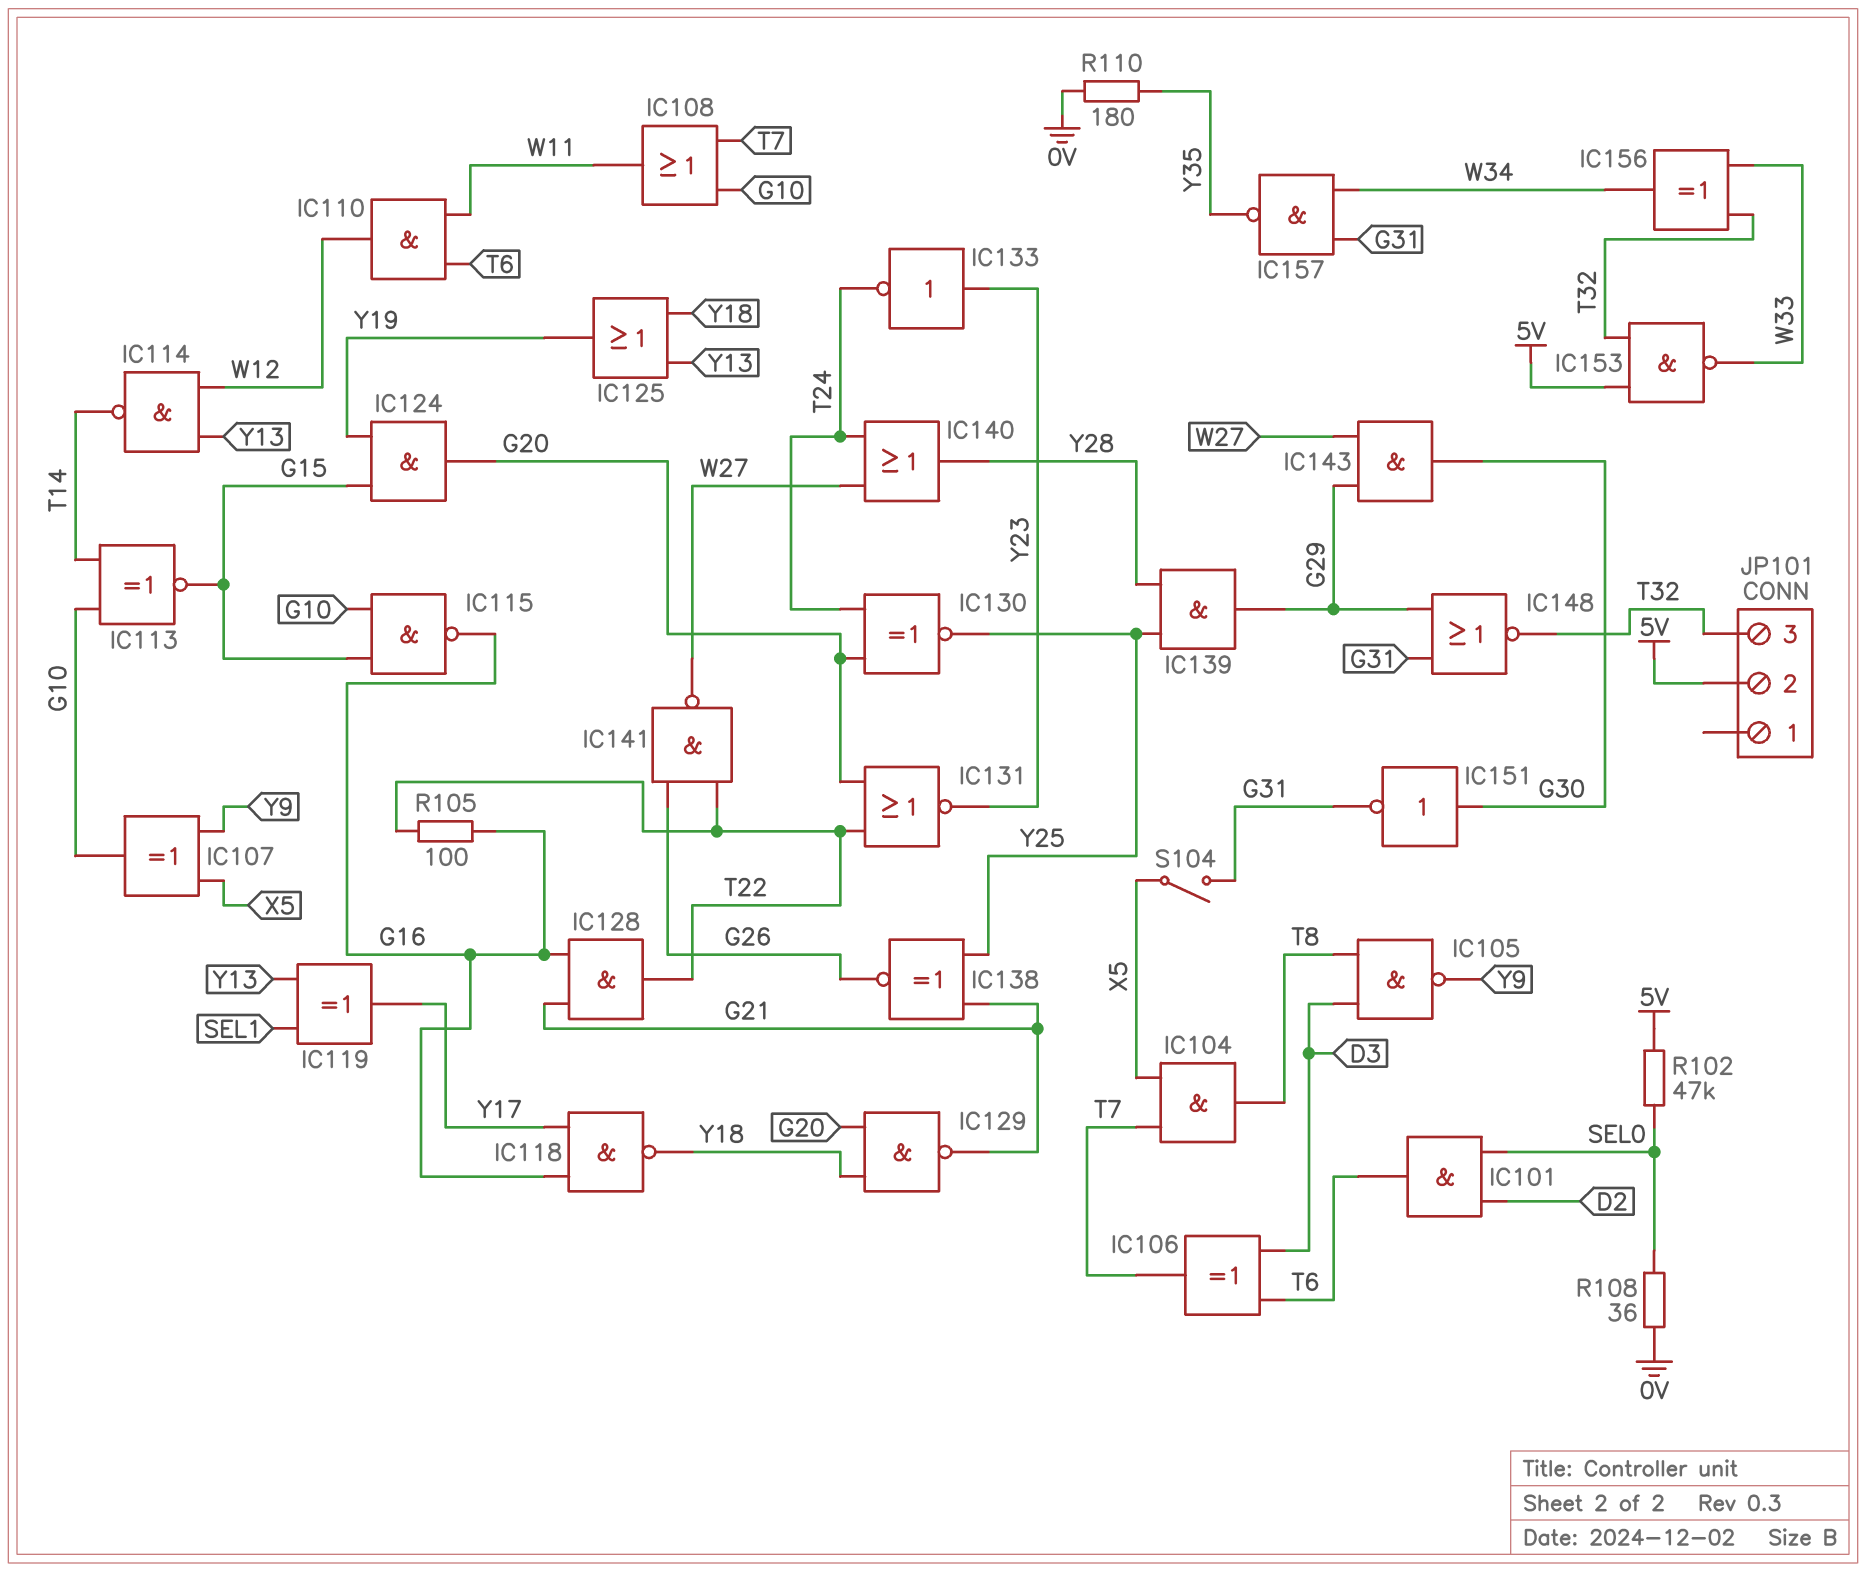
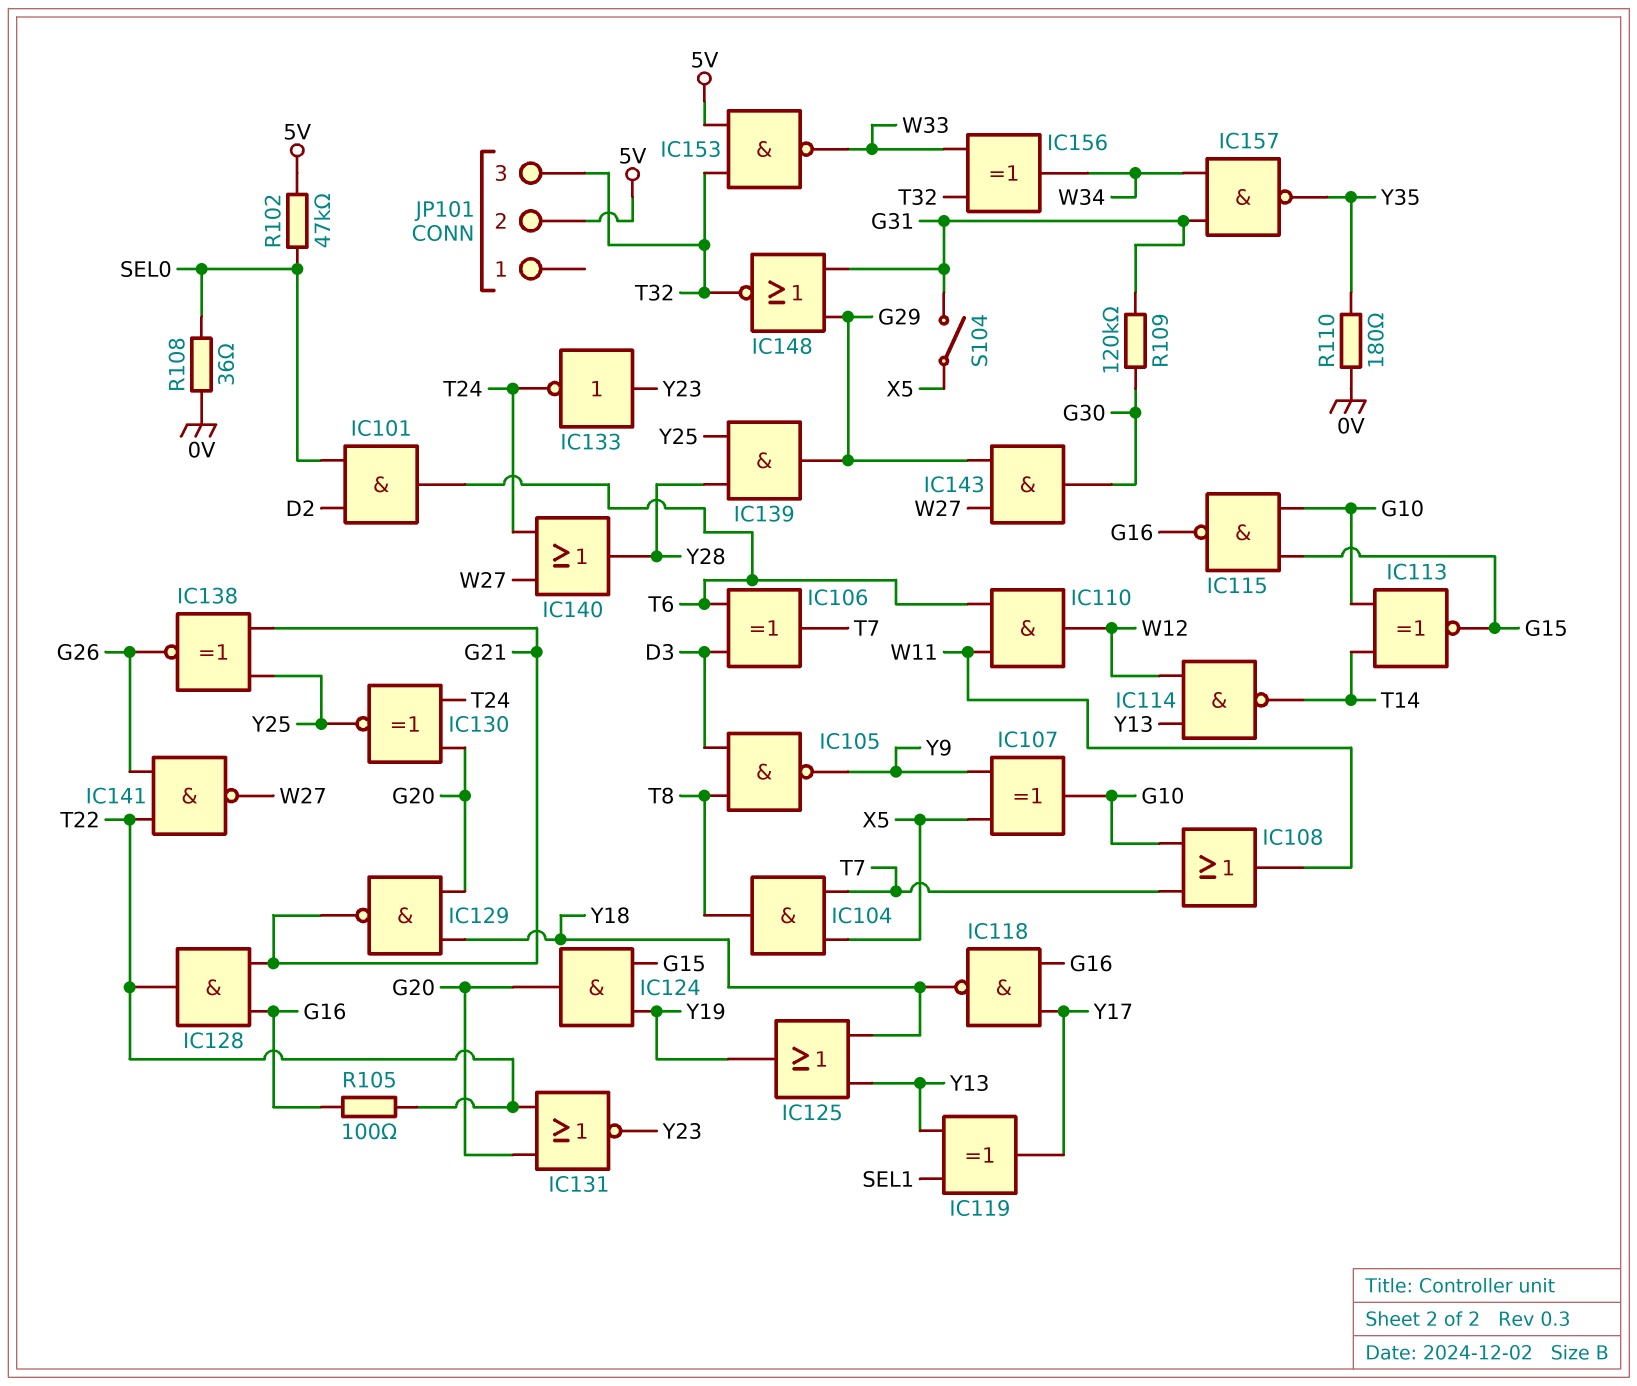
IC151: NOT (in G30, out G31) -> none
R109: none -> 120k (G30, G31)

